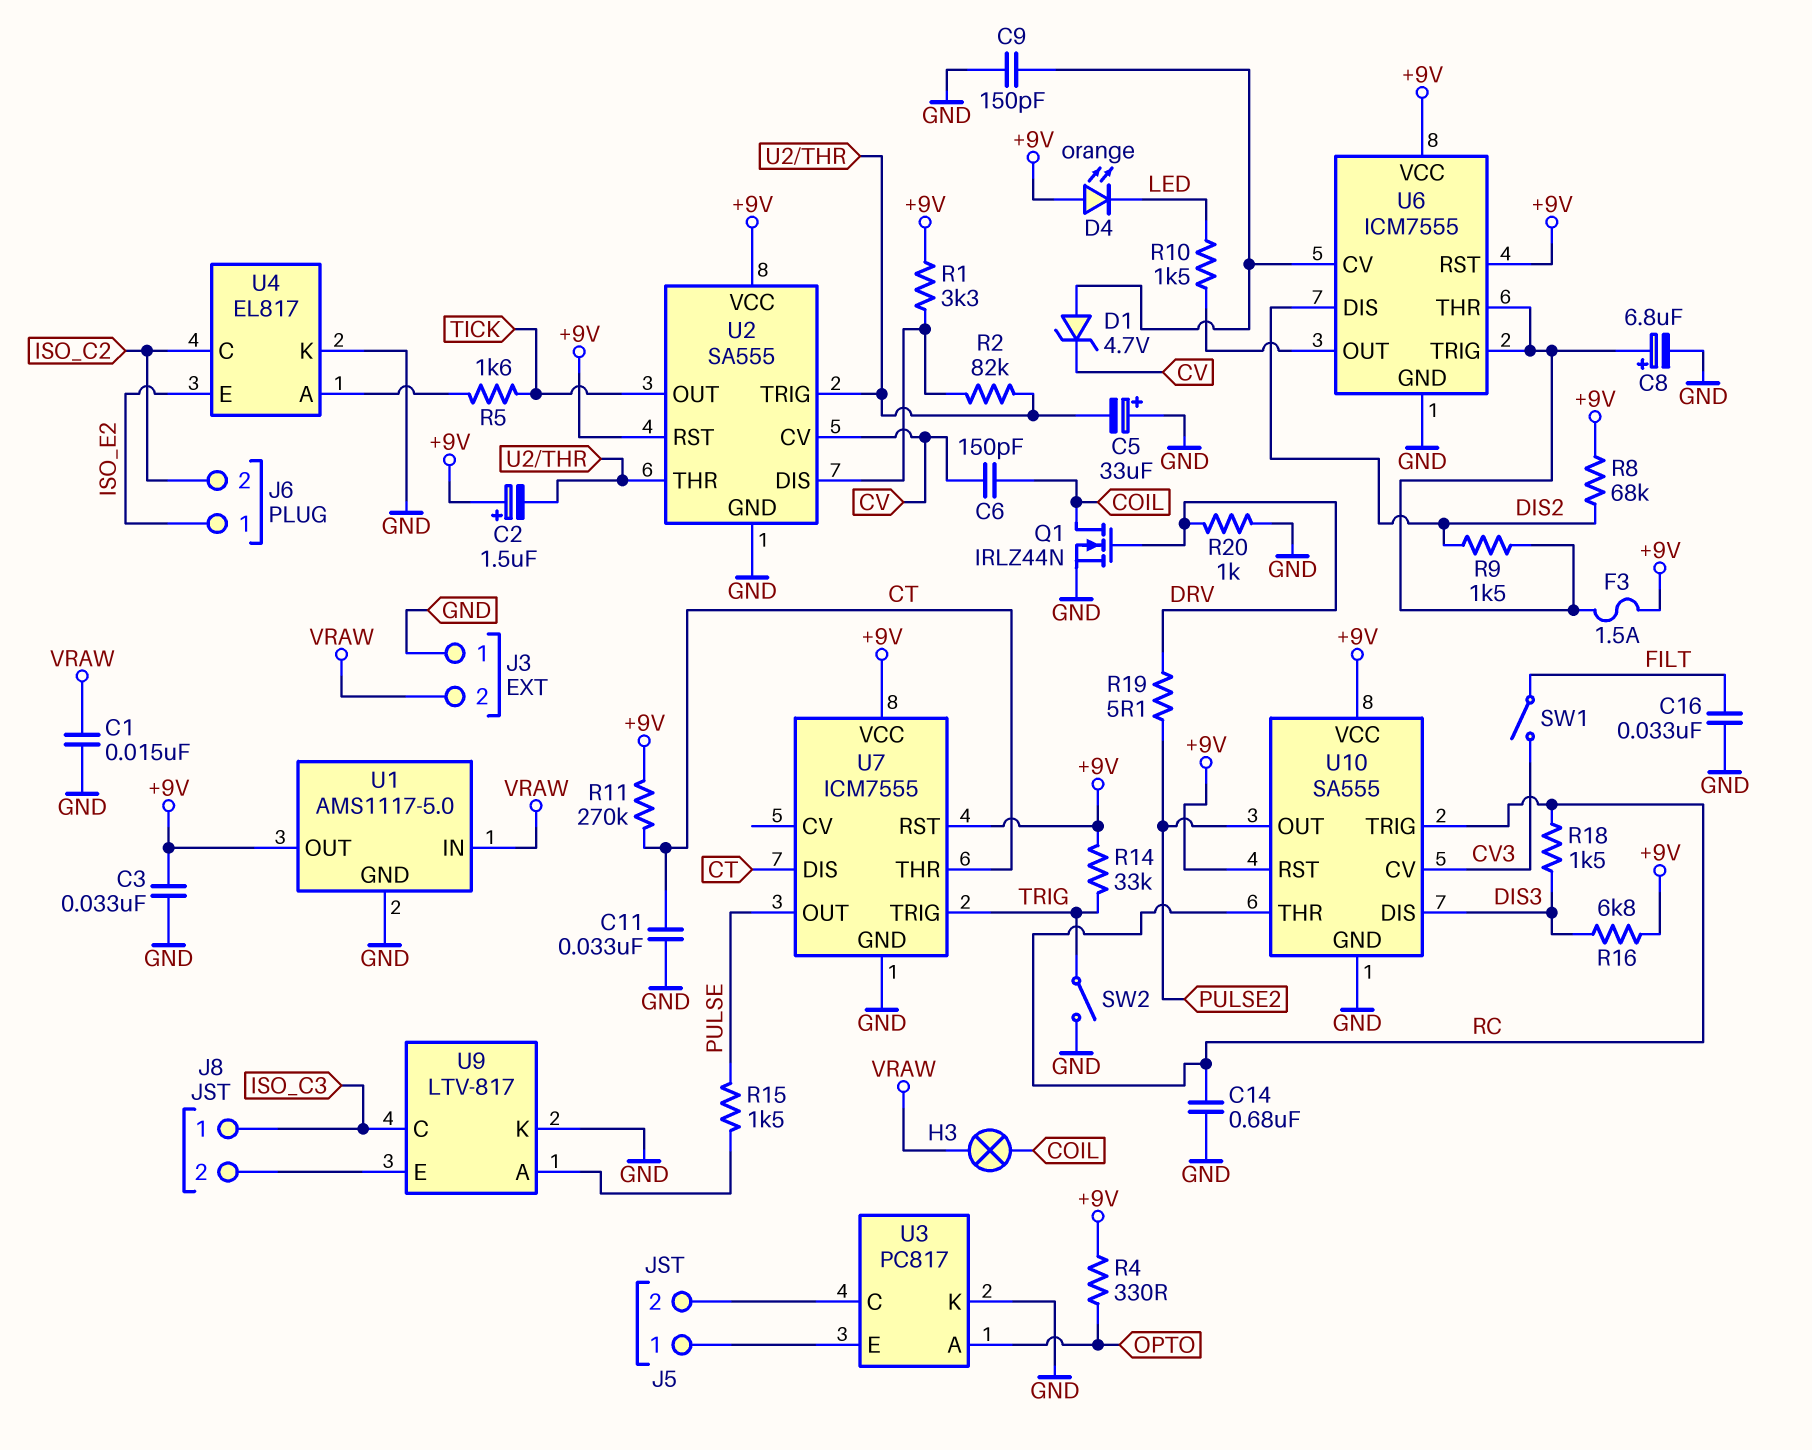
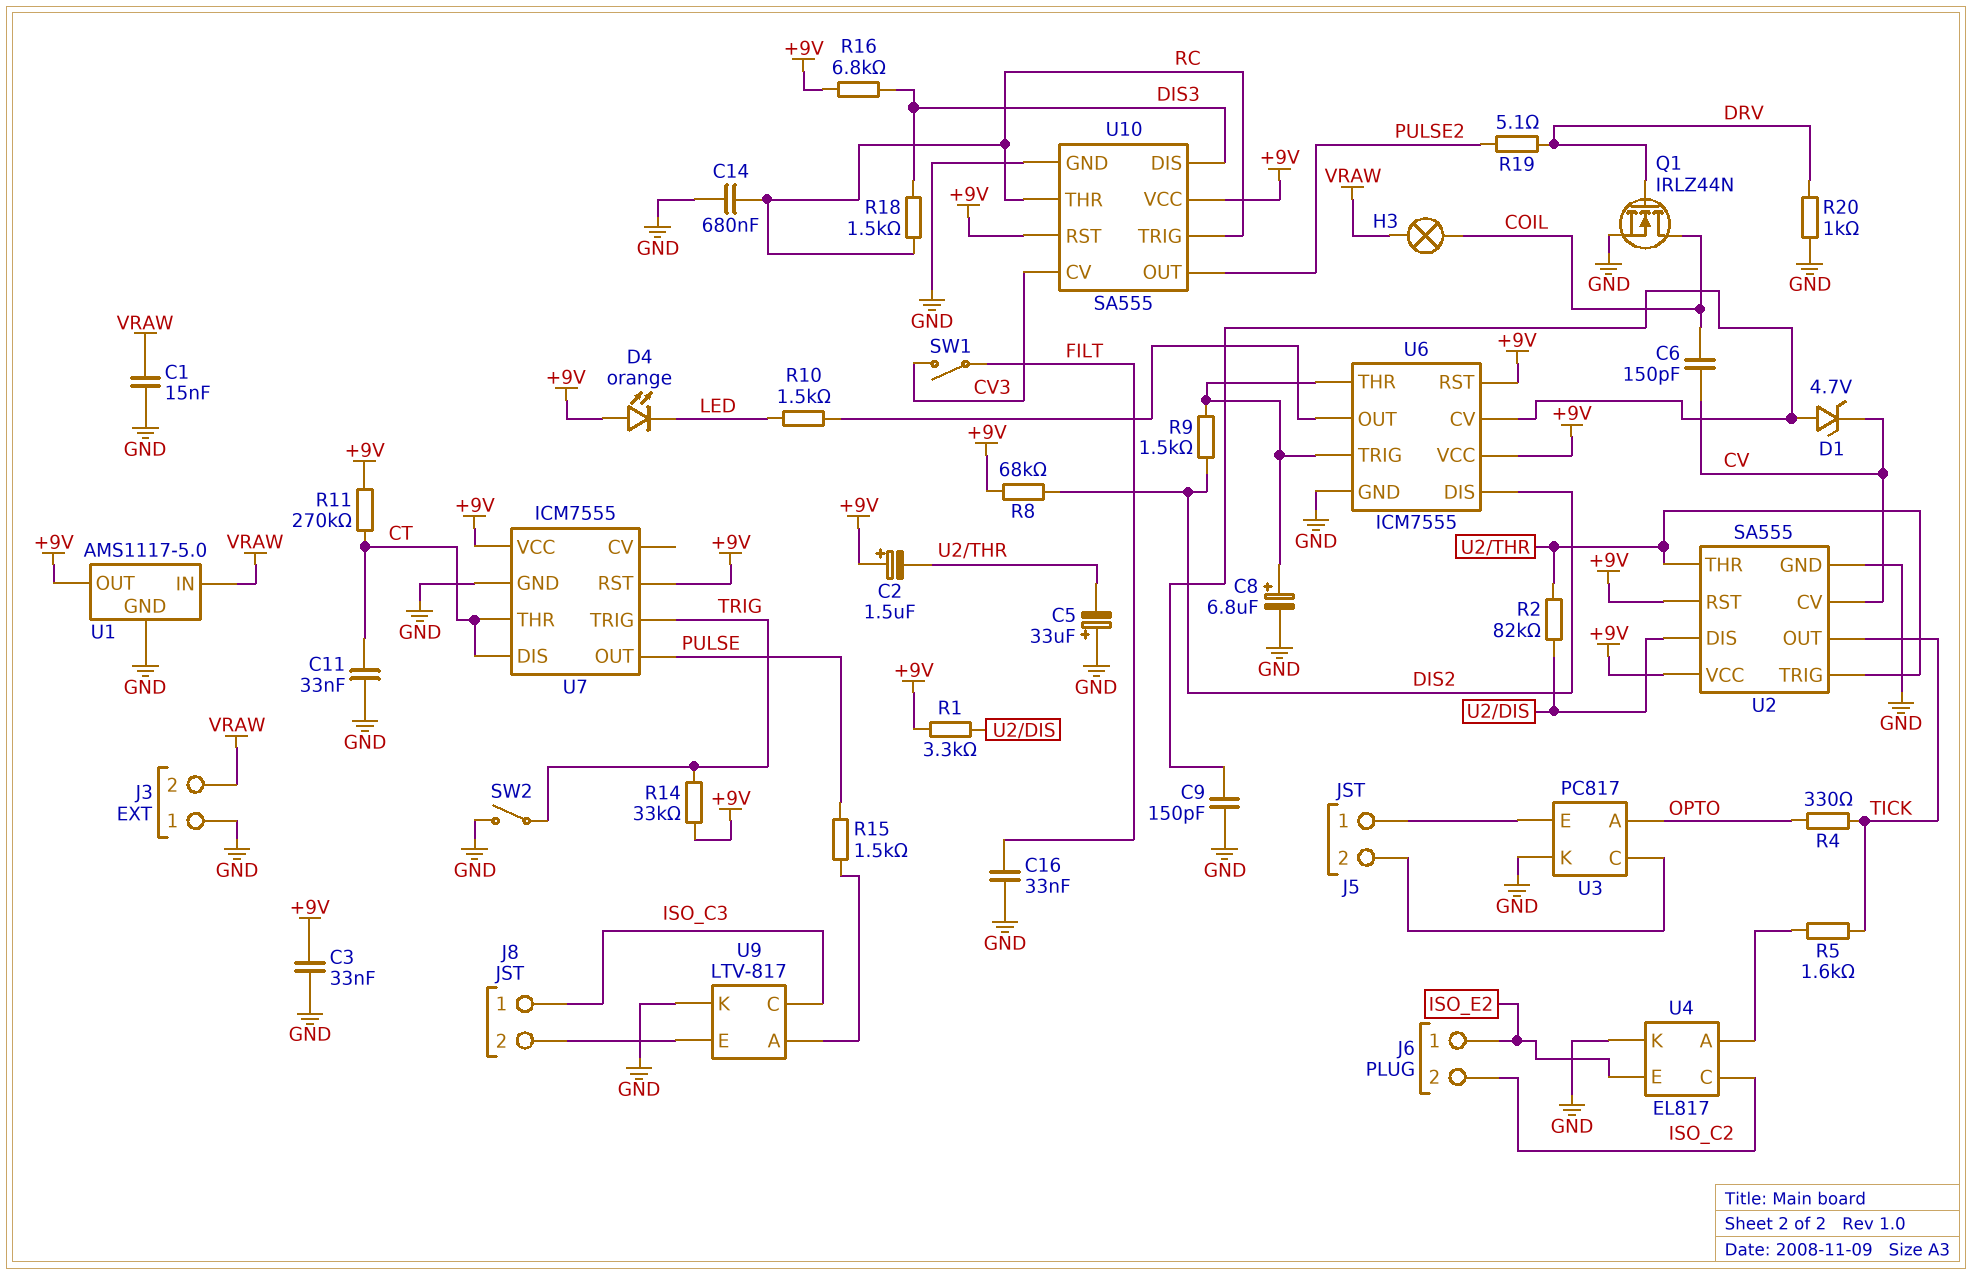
F3: 1.5A (+9V, U6/THR) -> none
R4: 330 (+9V, OPTO) -> 330 (OPTO, TICK)

